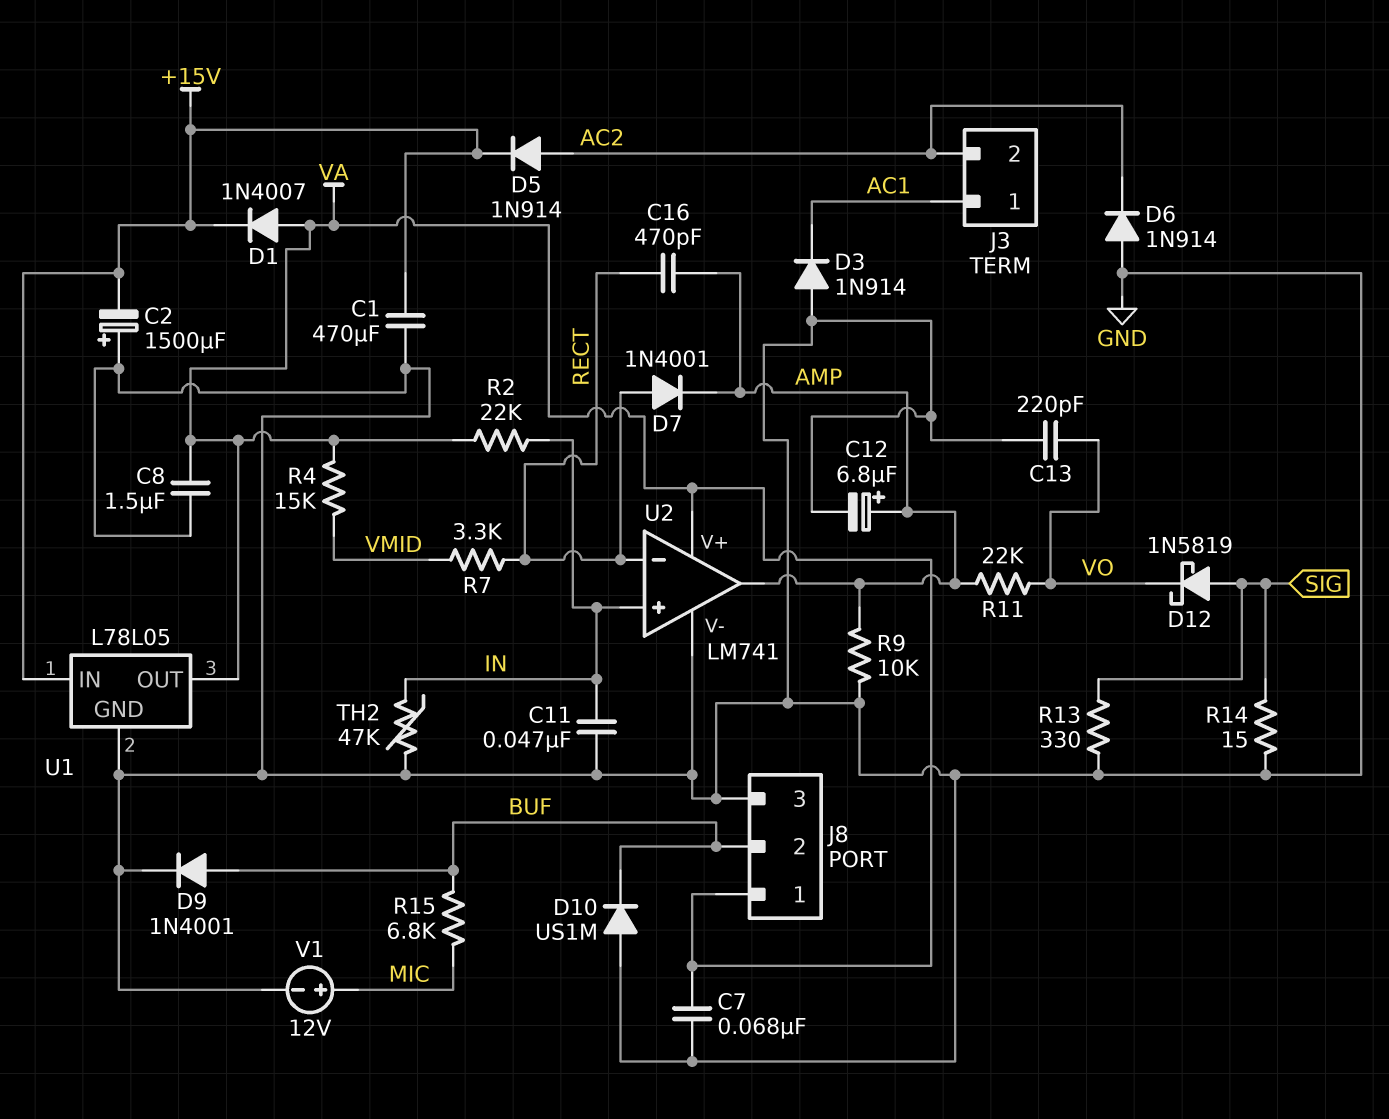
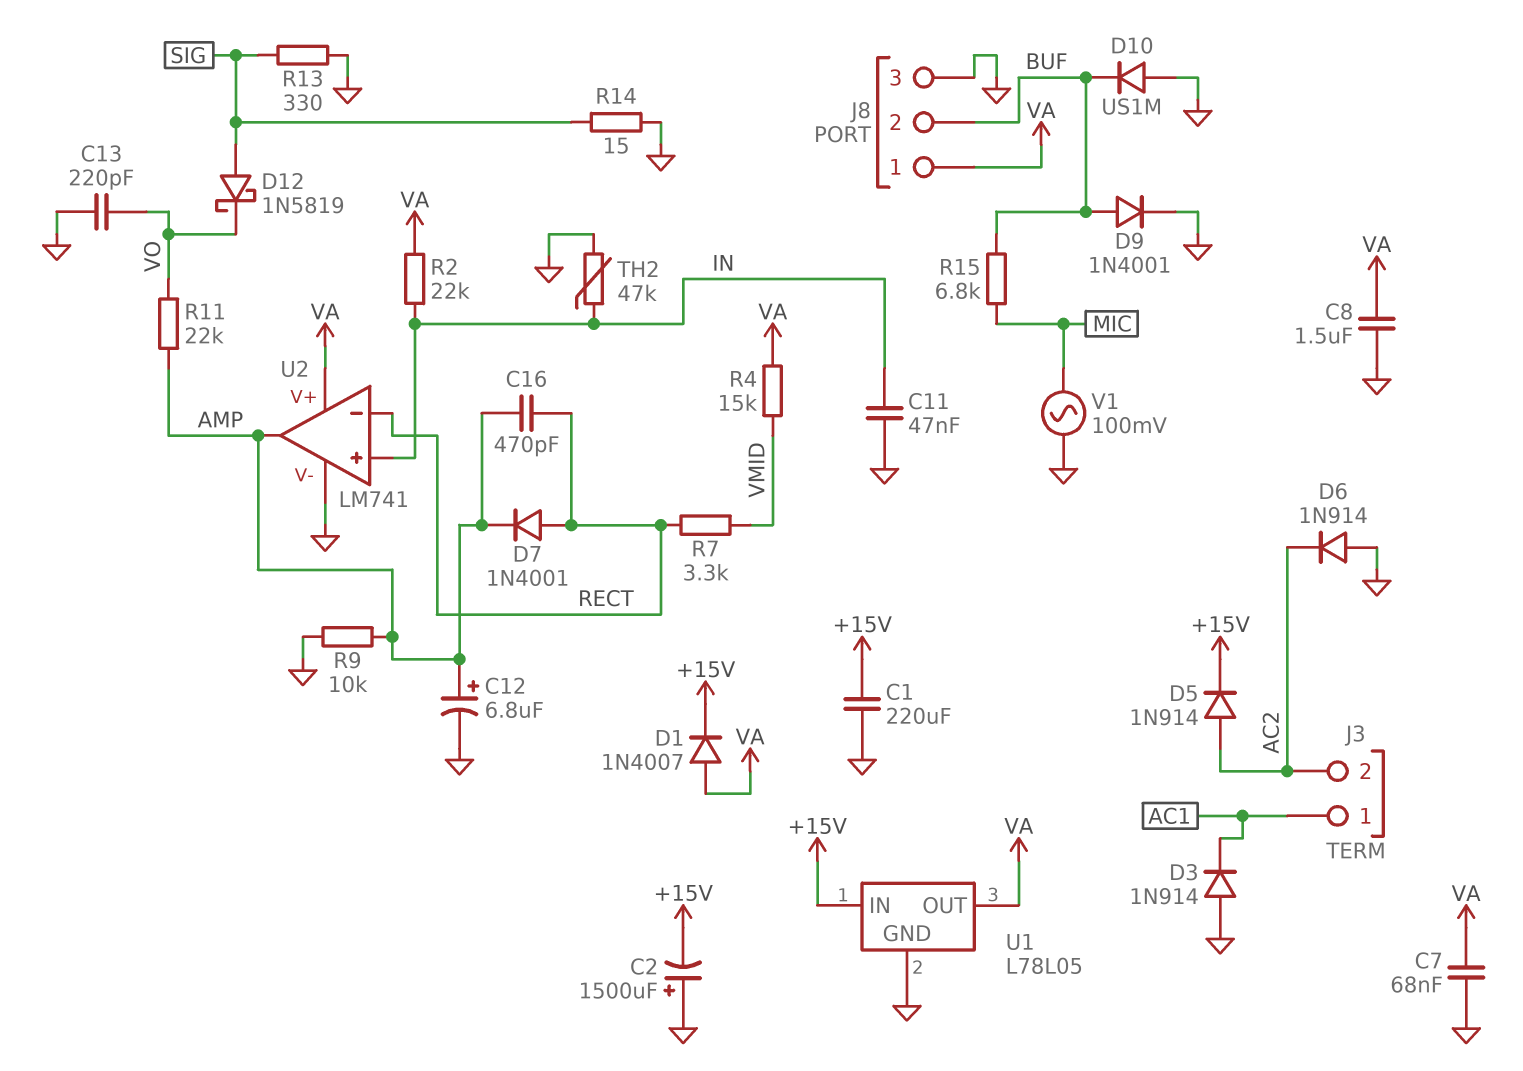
C1: 470uF (+15V, GND) -> 220uF (+15V, GND)
V1: 12V (plus MIC, minus GND) -> AC 100mV (GND, MIC)

